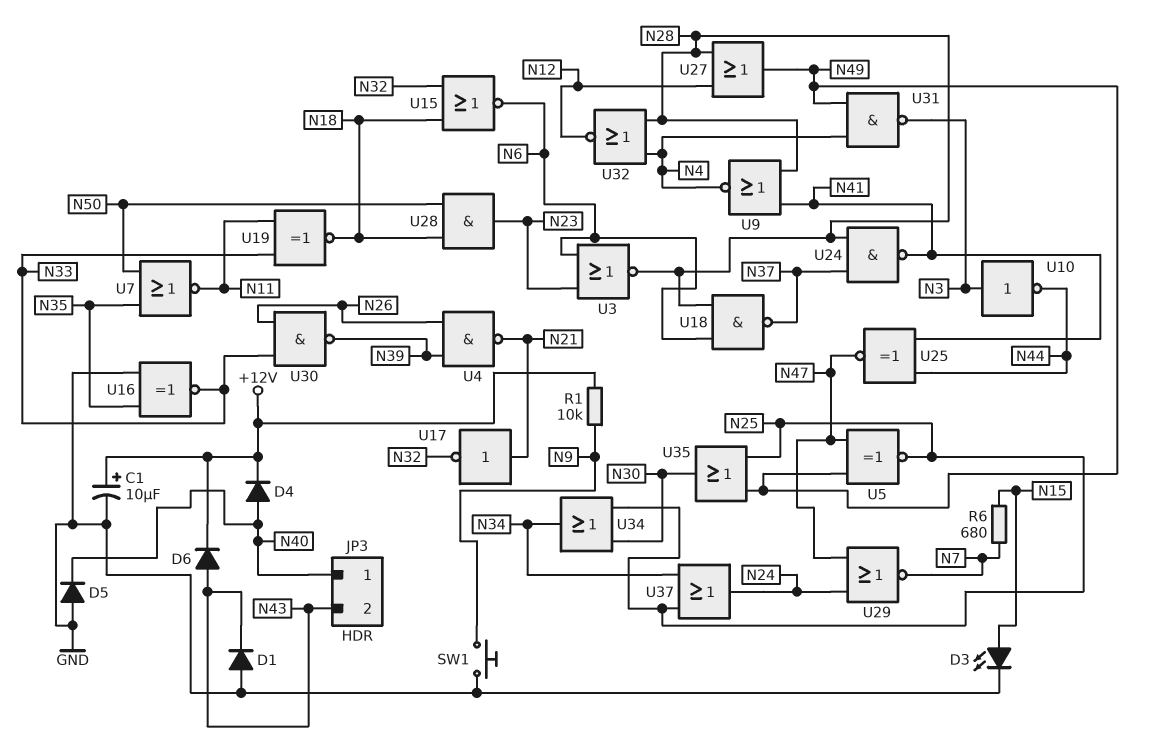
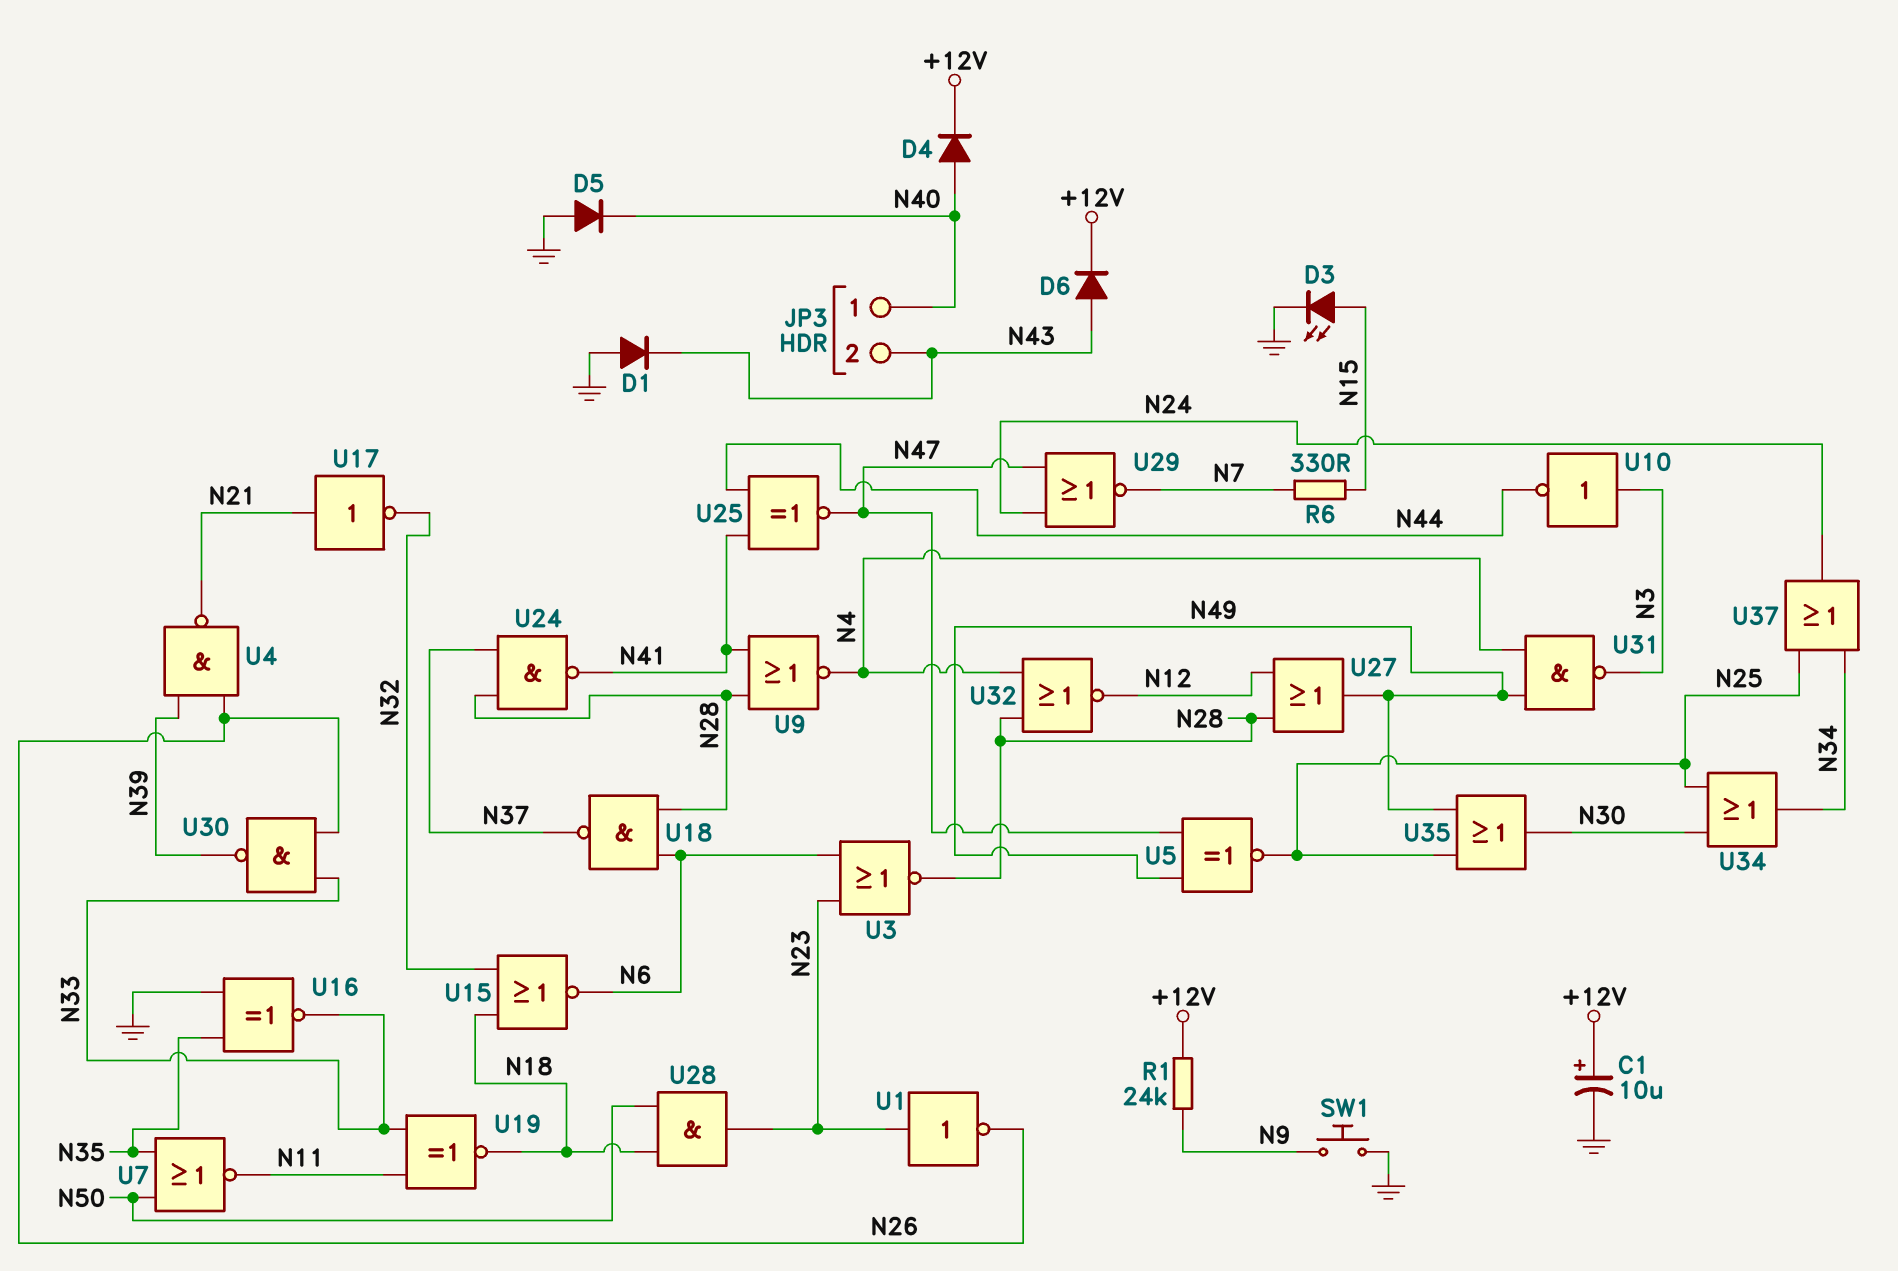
R1: 10k (+12V, N9) -> 24k (+12V, N9)
R6: 680 (N7, N15) -> 330 (N7, N15)
U1: none -> NOT (in N23, out N26)

